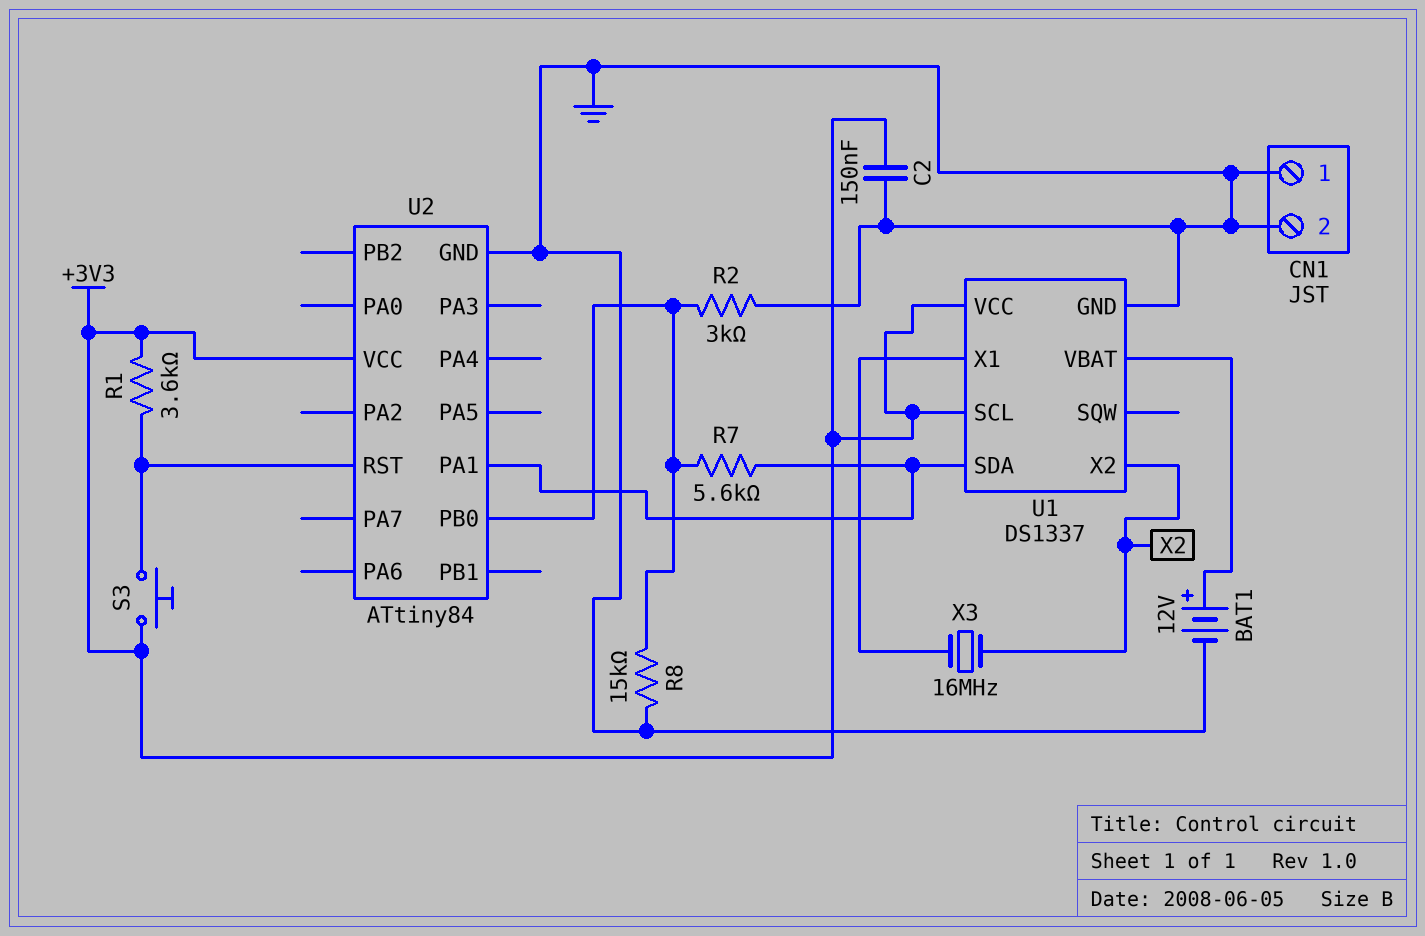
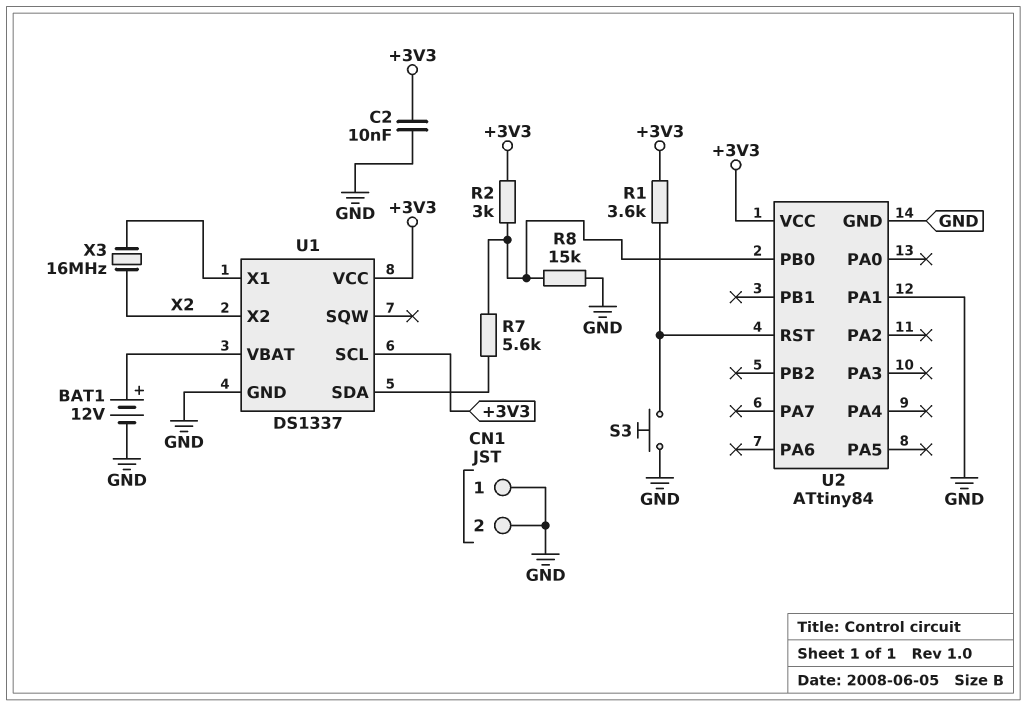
C2: 150nF (+3V3, GND) -> 10nF (+3V3, GND)
R2: 3k (GND, U2/PB0) -> 3k (+3V3, U2/PB0)
S3: button (+3V3, U2/RST) -> button (GND, U2/RST)
U2 pin PA1: U1/SDA -> GND

